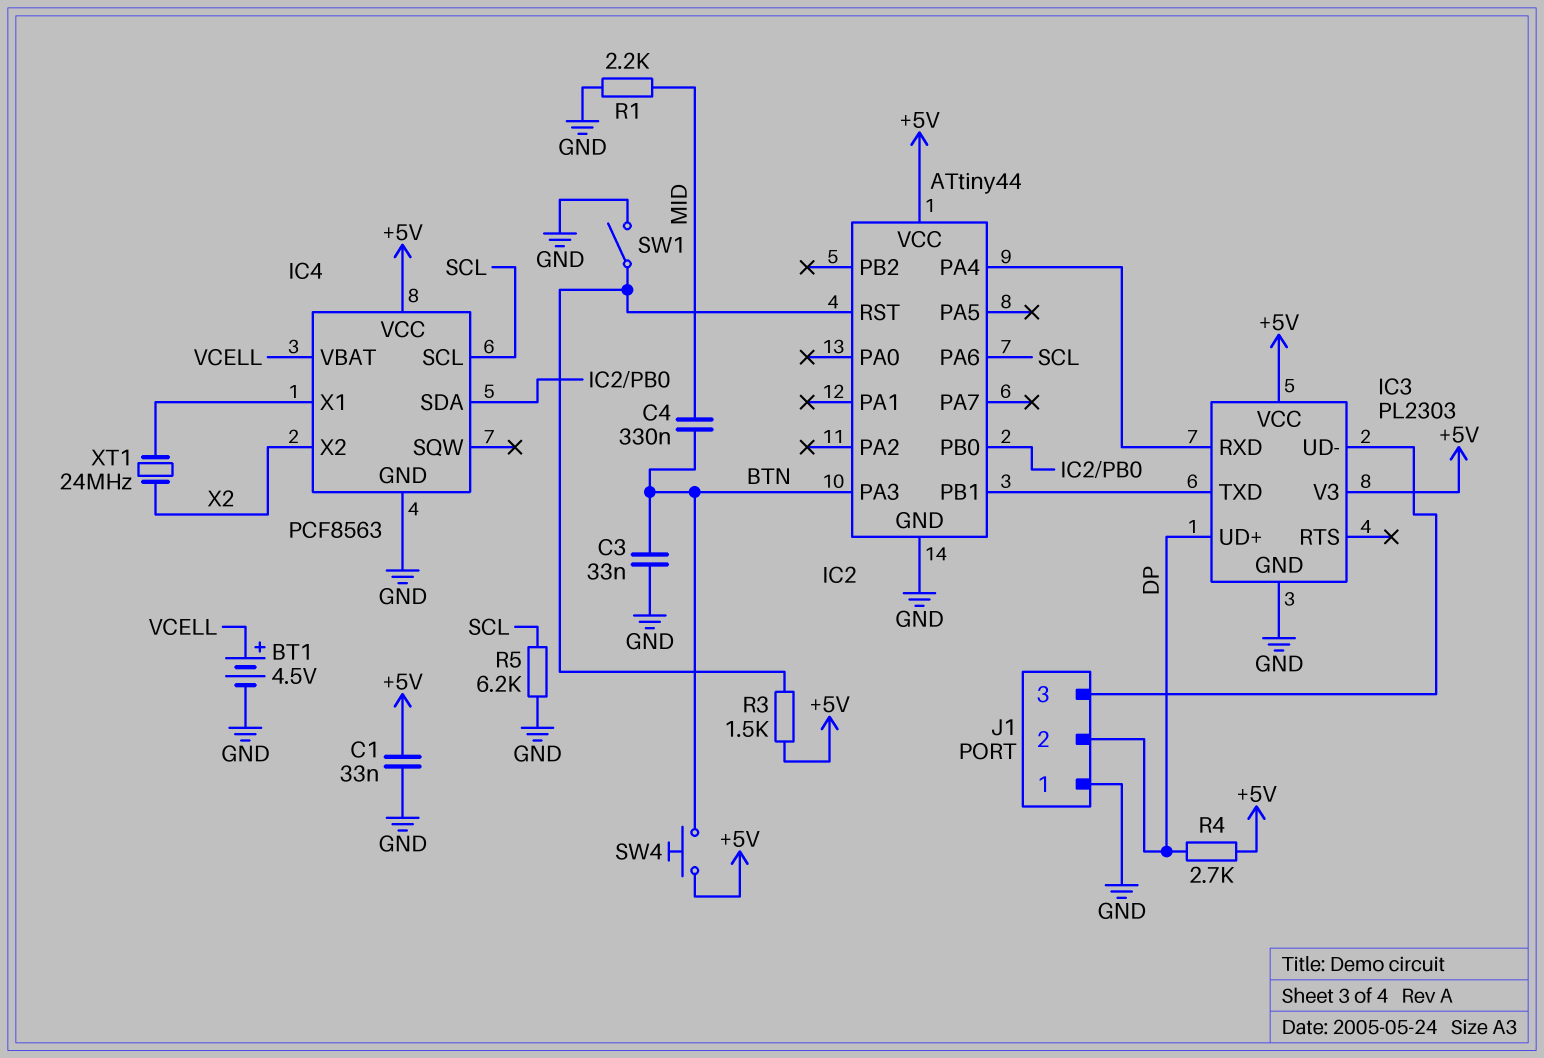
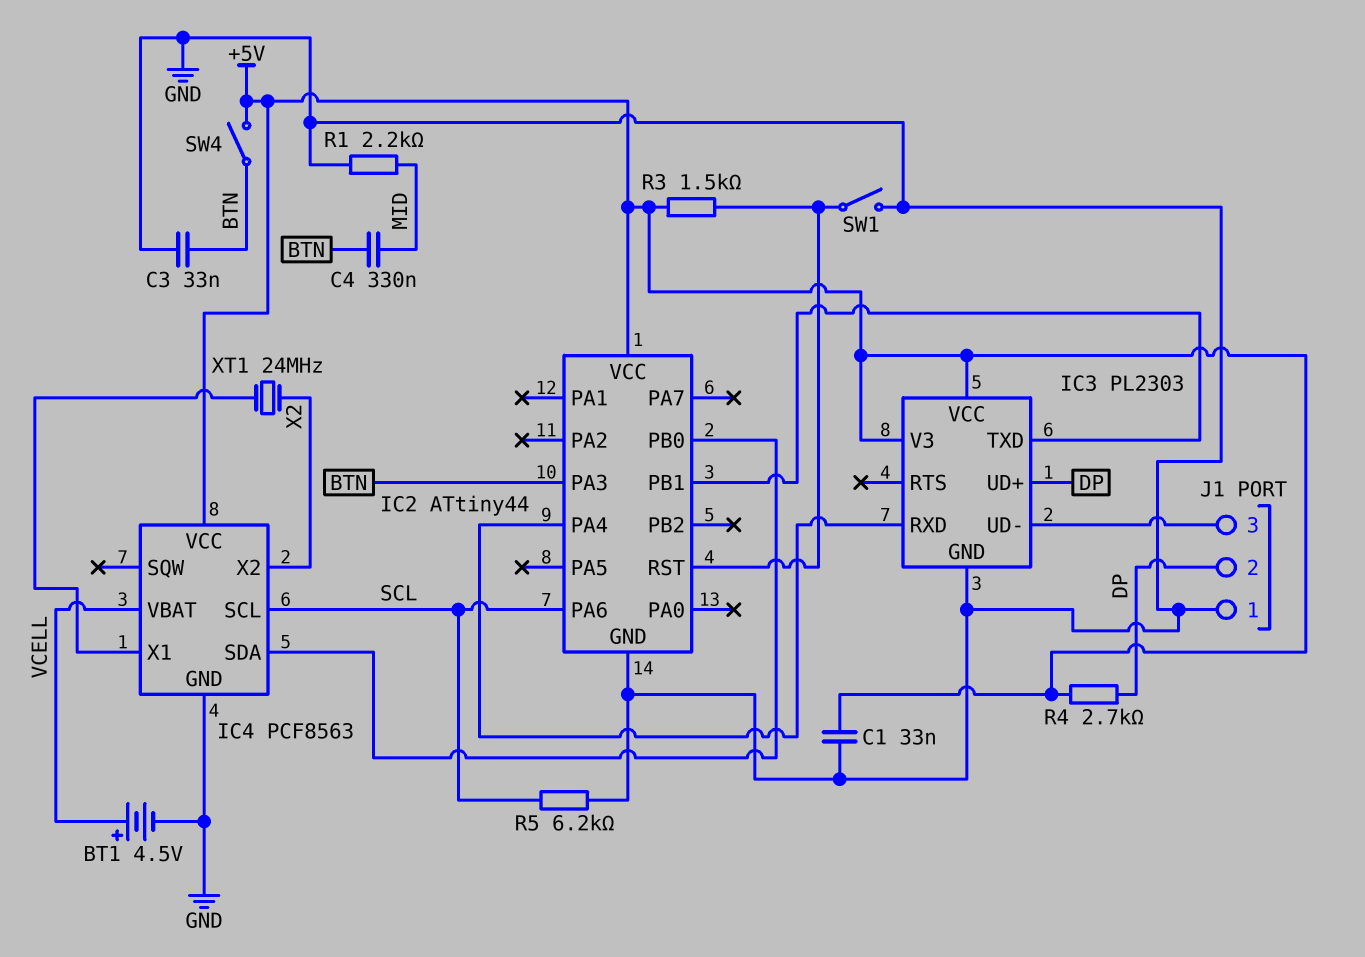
SW4: button (+5V, BTN) -> switch (+5V, BTN)

